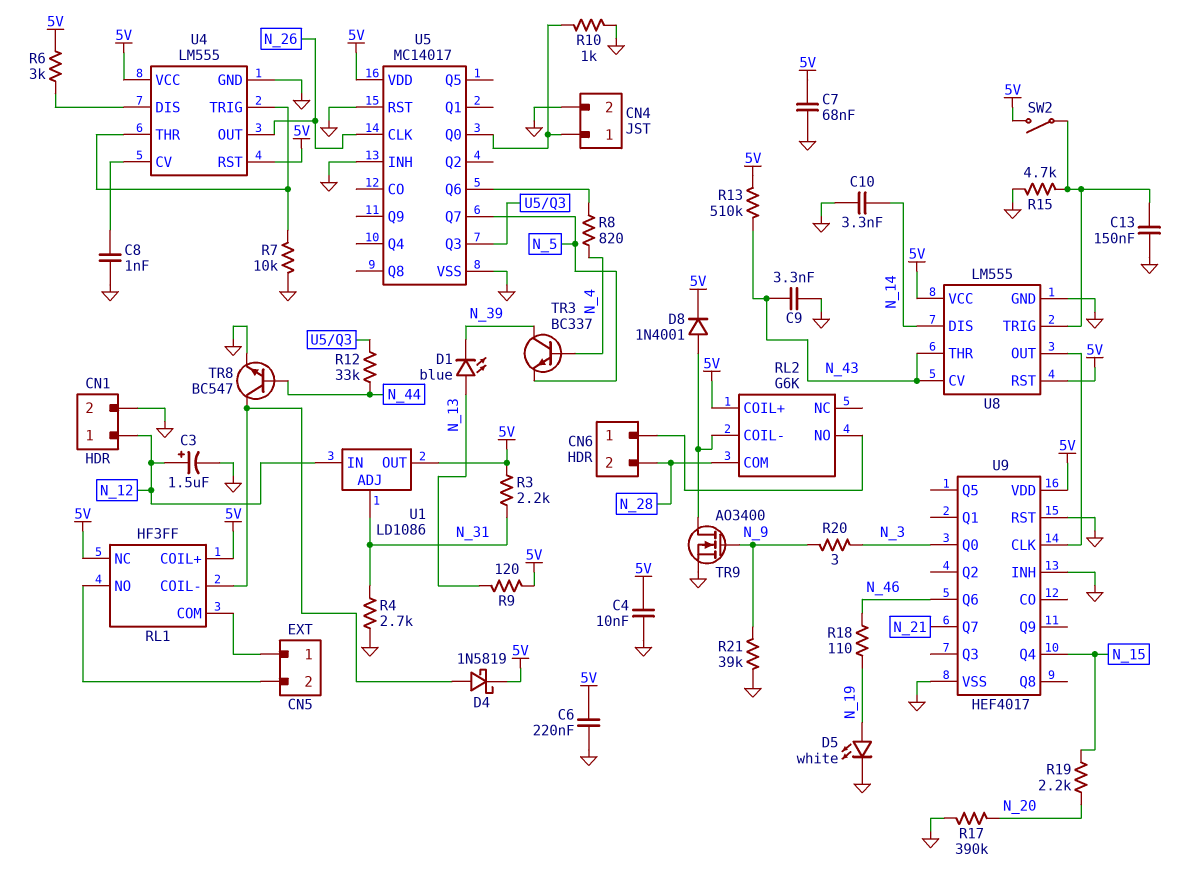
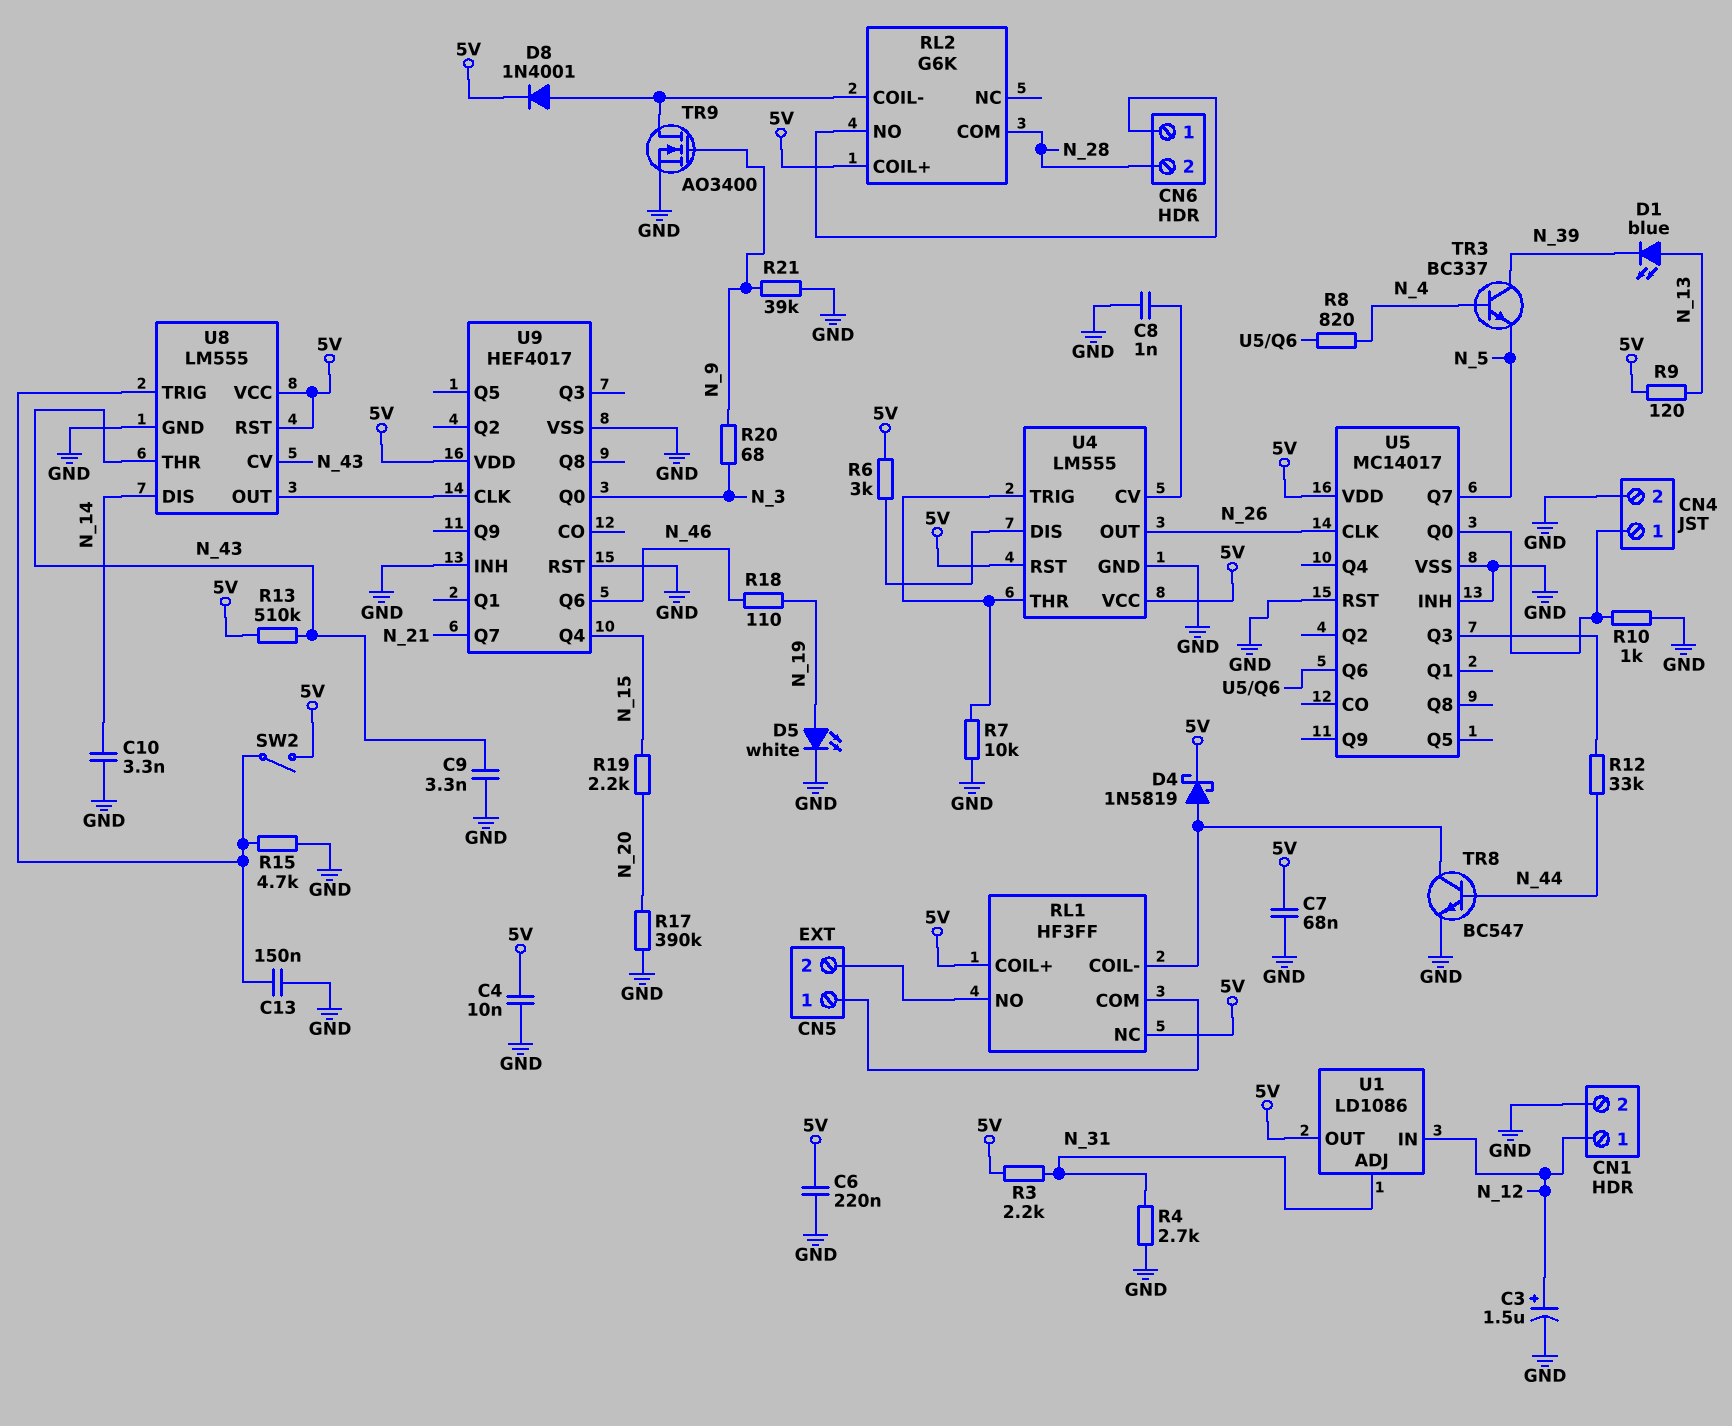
R20: 3 (N_3, N_9) -> 68 (N_3, N_9)

